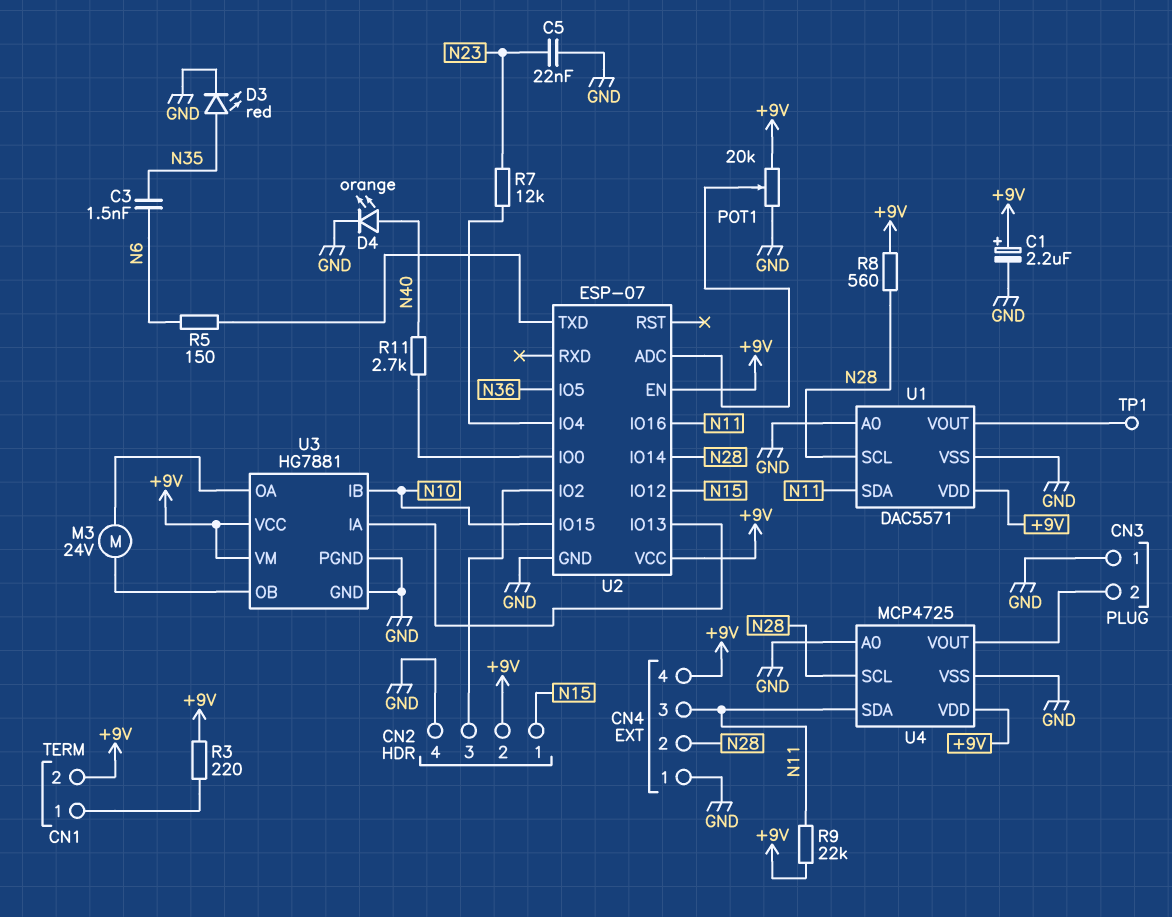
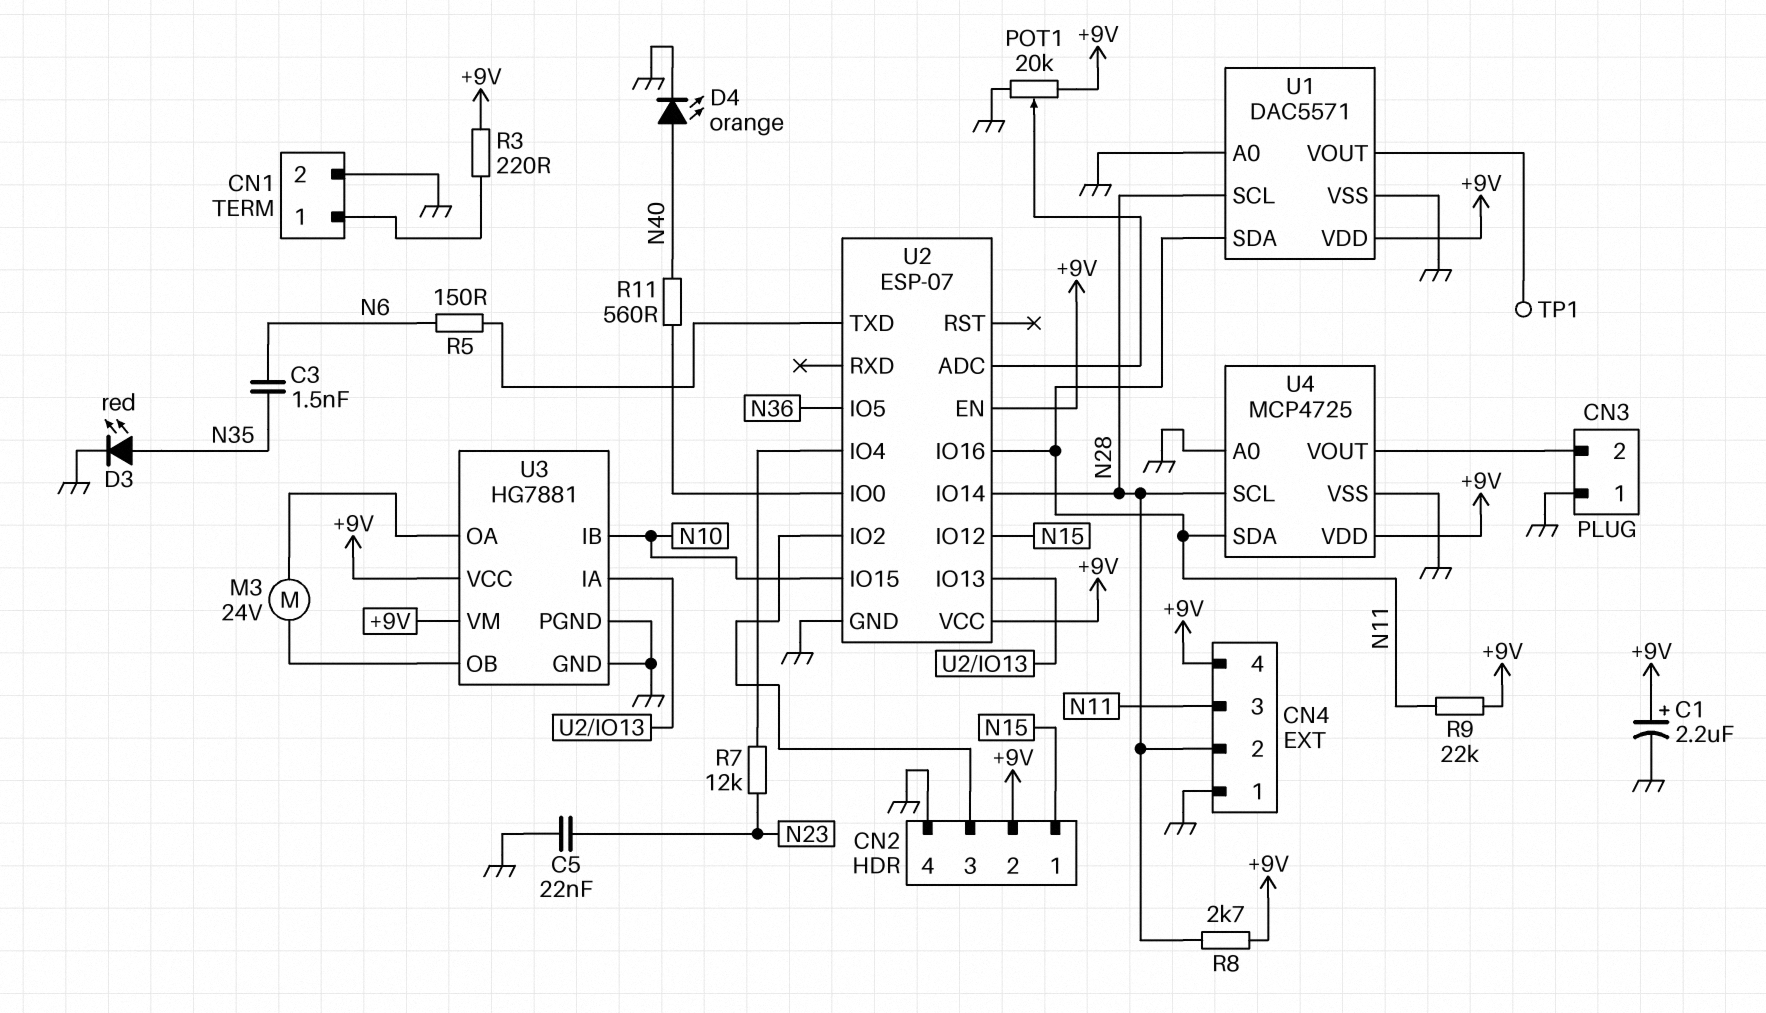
CN1 pin 2: +9V -> GND
R8: 560 (+9V, N28) -> 2.7k (+9V, N28)
R11: 2.7k (N40, U2/IO0) -> 560 (N40, U2/IO0)

